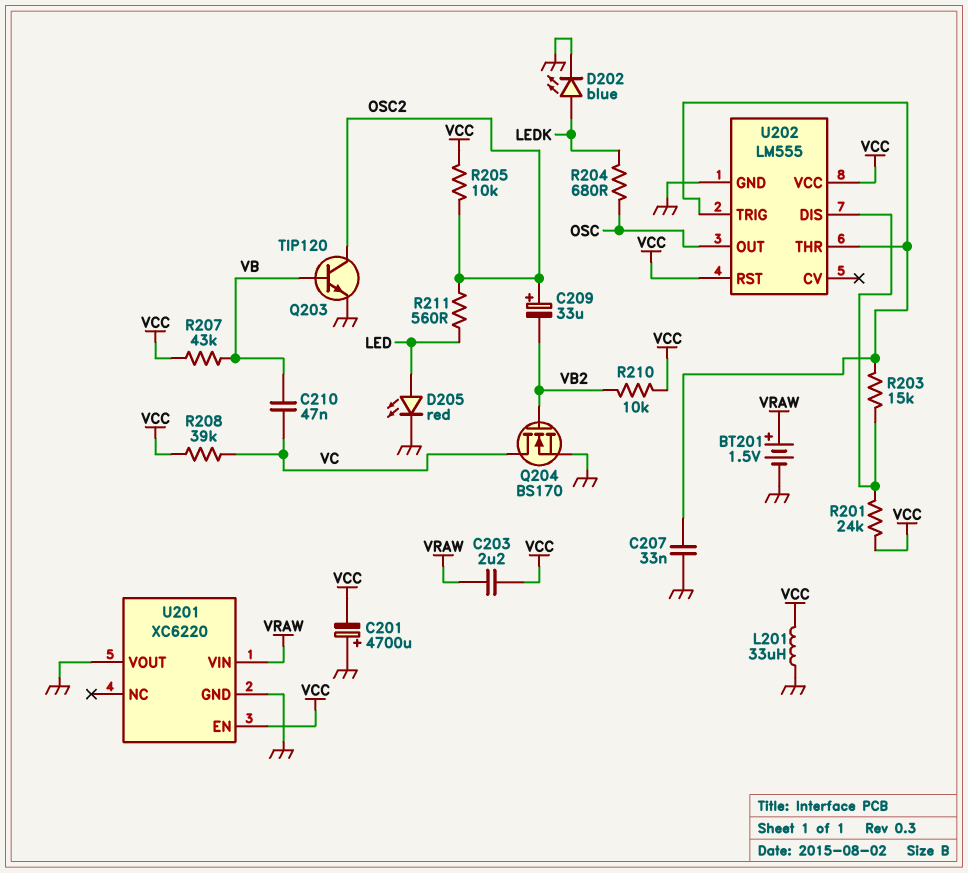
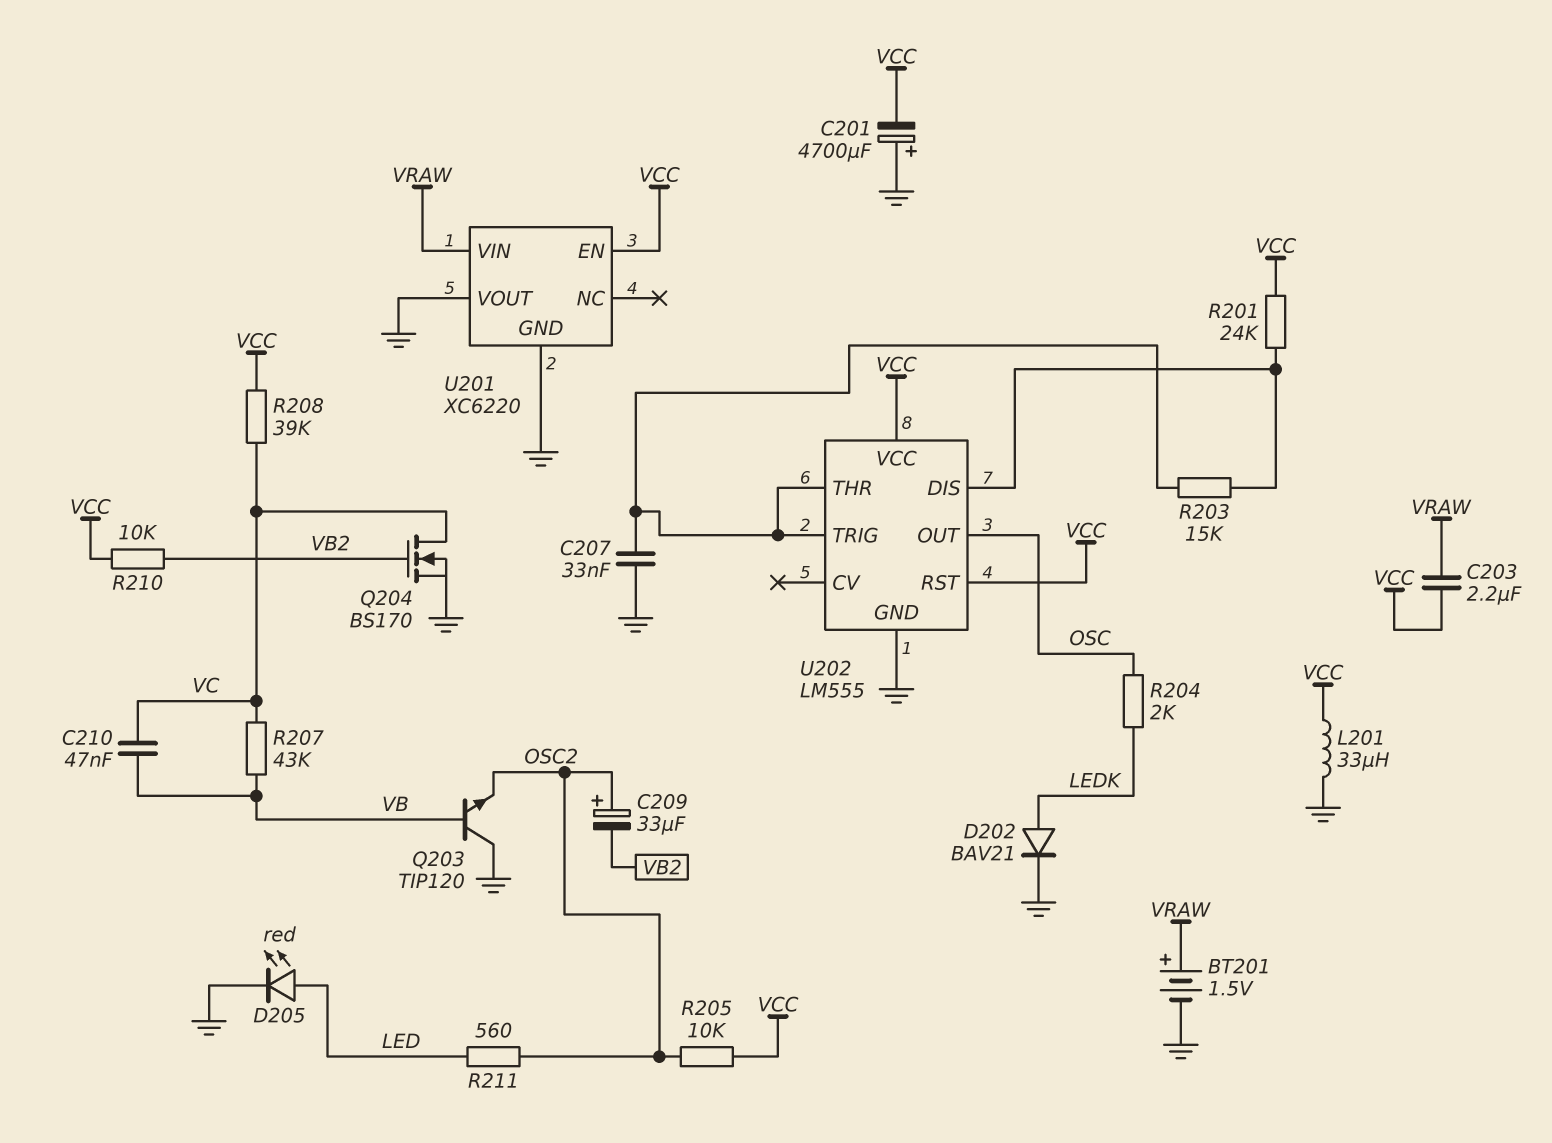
D202: LED blue (A LEDK, K GND) -> diode BAV21 (A LEDK, K GND)
Q203: NPN TIP120 (B VB, C OSC2, E GND) -> NPN TIP120 (B VB, C GND, E OSC2)
R204: 680 (LEDK, OSC) -> 2k (LEDK, OSC)
R207: 43k (VB, VCC) -> 43k (VB, VC)

